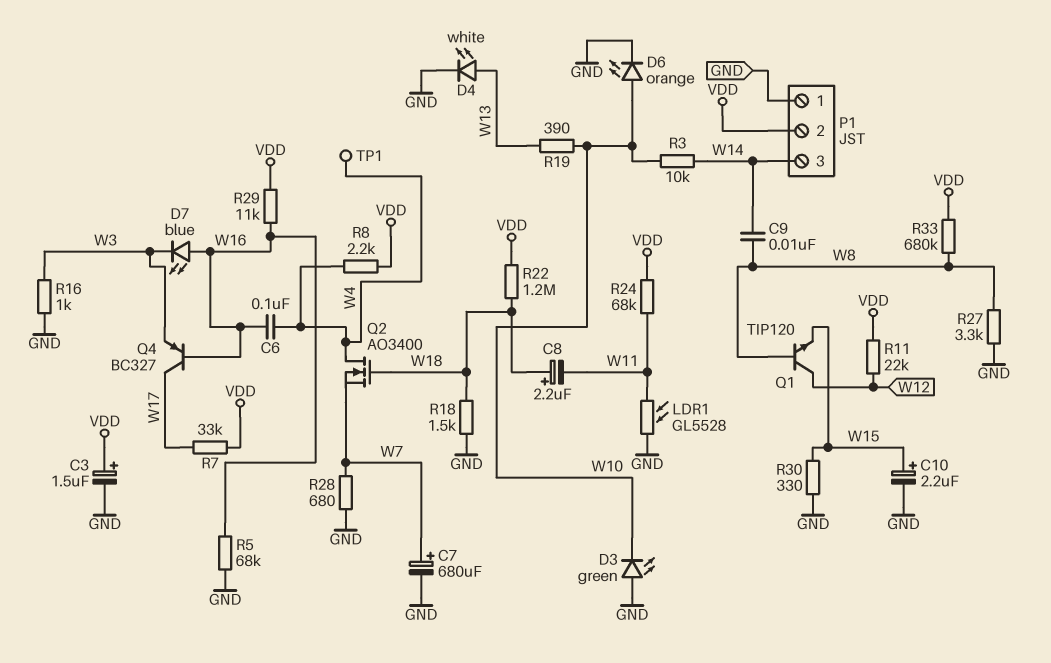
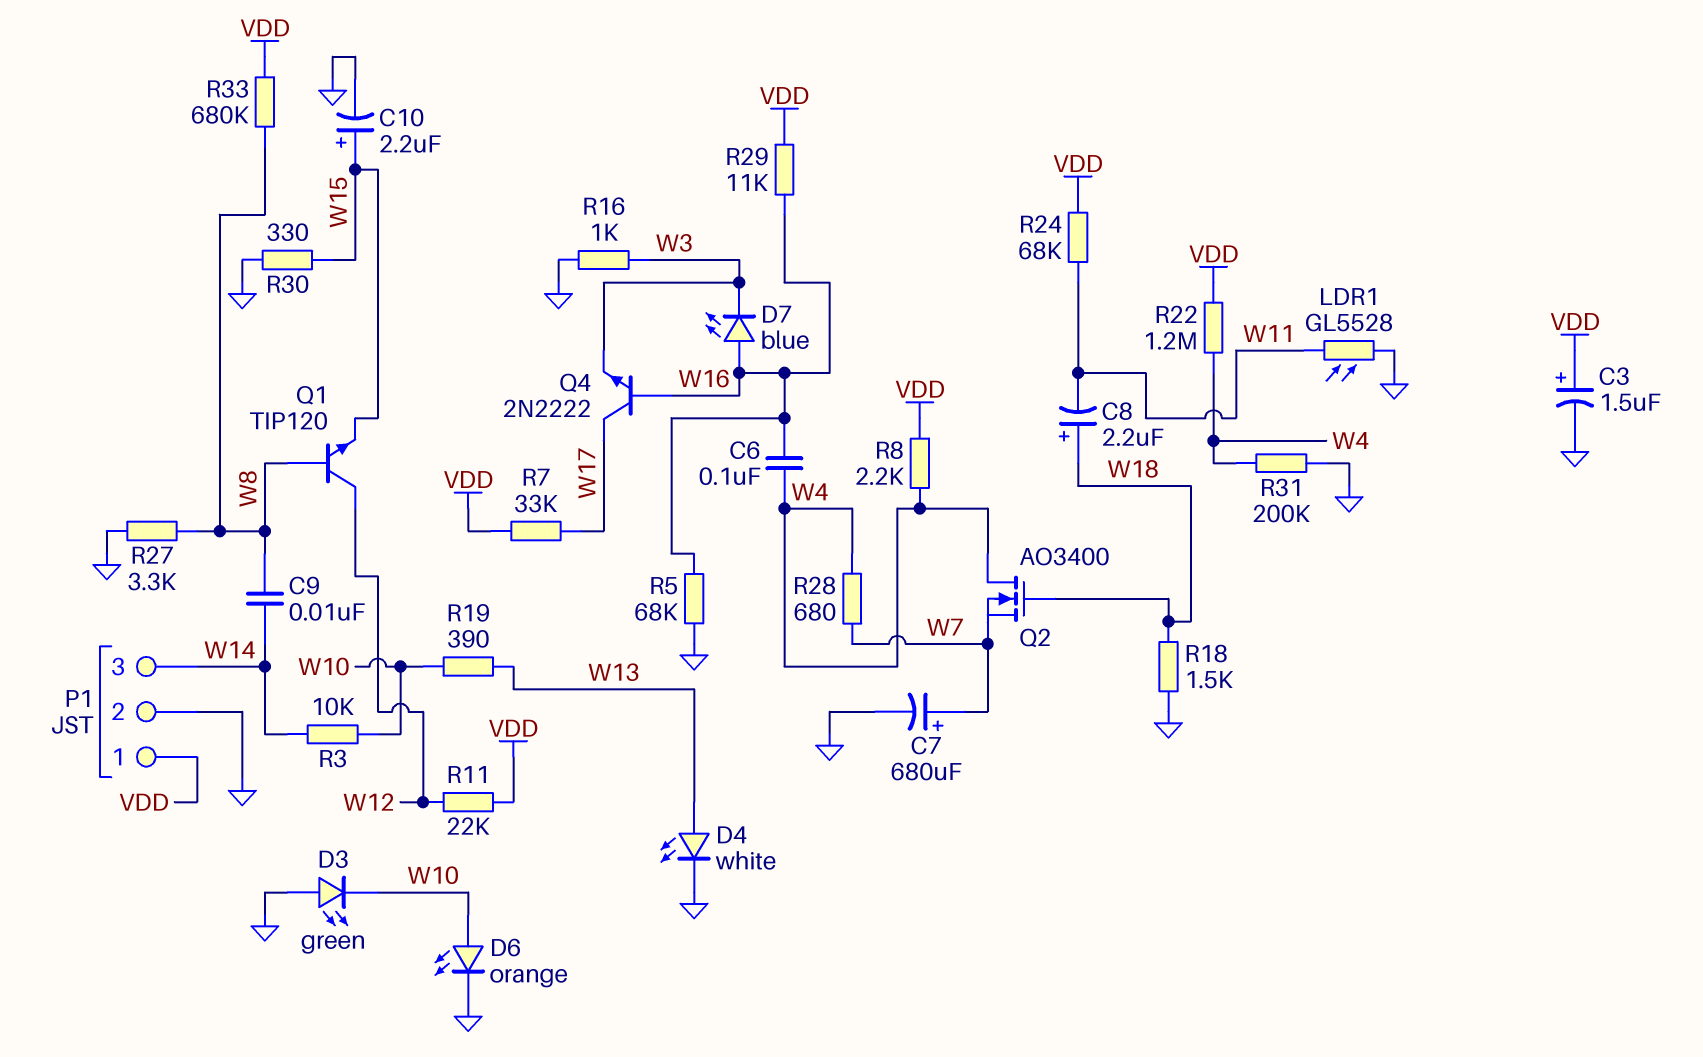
P1 pin 1: GND -> VDD
P1 pin 2: VDD -> GND
Q4: PNP BC327 (B W16, C W17, E W3) -> NPN 2N2222 (B W16, C W17, E W3)
R22: 1.2M (VDD, W18) -> 1.2M (VDD, W4)
R28: 680 (GND, W7) -> 680 (W4, W7)
R31: none -> 200k (GND, W4)
TP1: test point (W4) -> none

